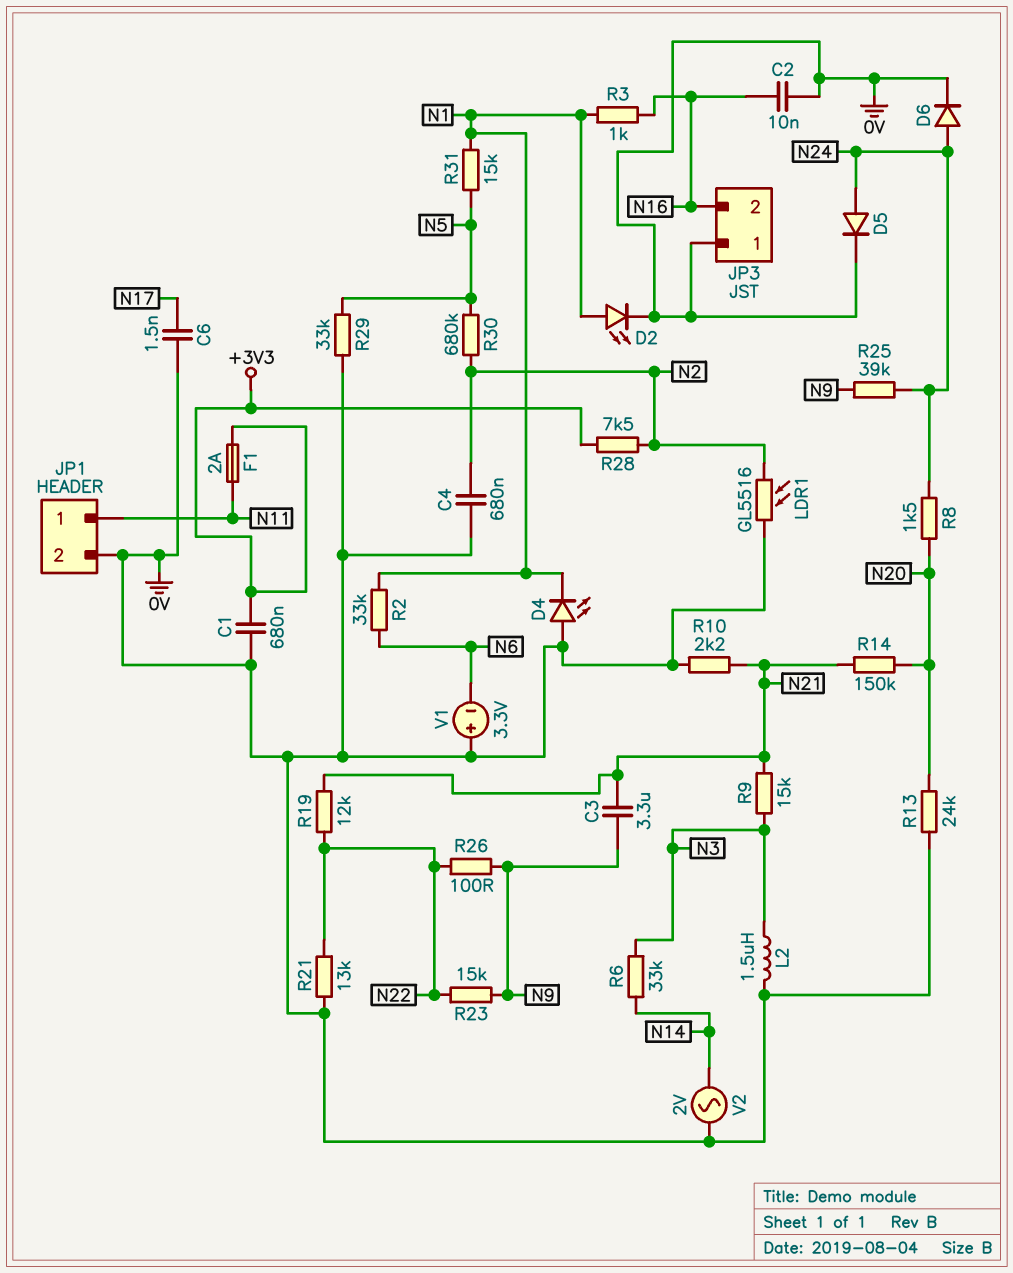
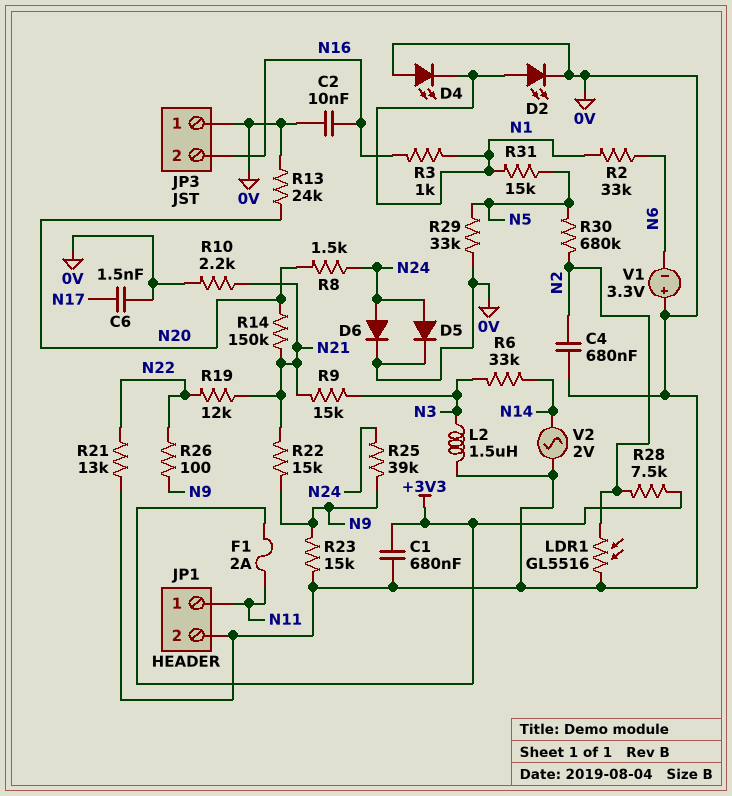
C3: 3.3uF (N9, N21) -> none
R22: none -> 15k (N9, N21)
R23: 15k (N9, N22) -> 15k (0V, N9)

